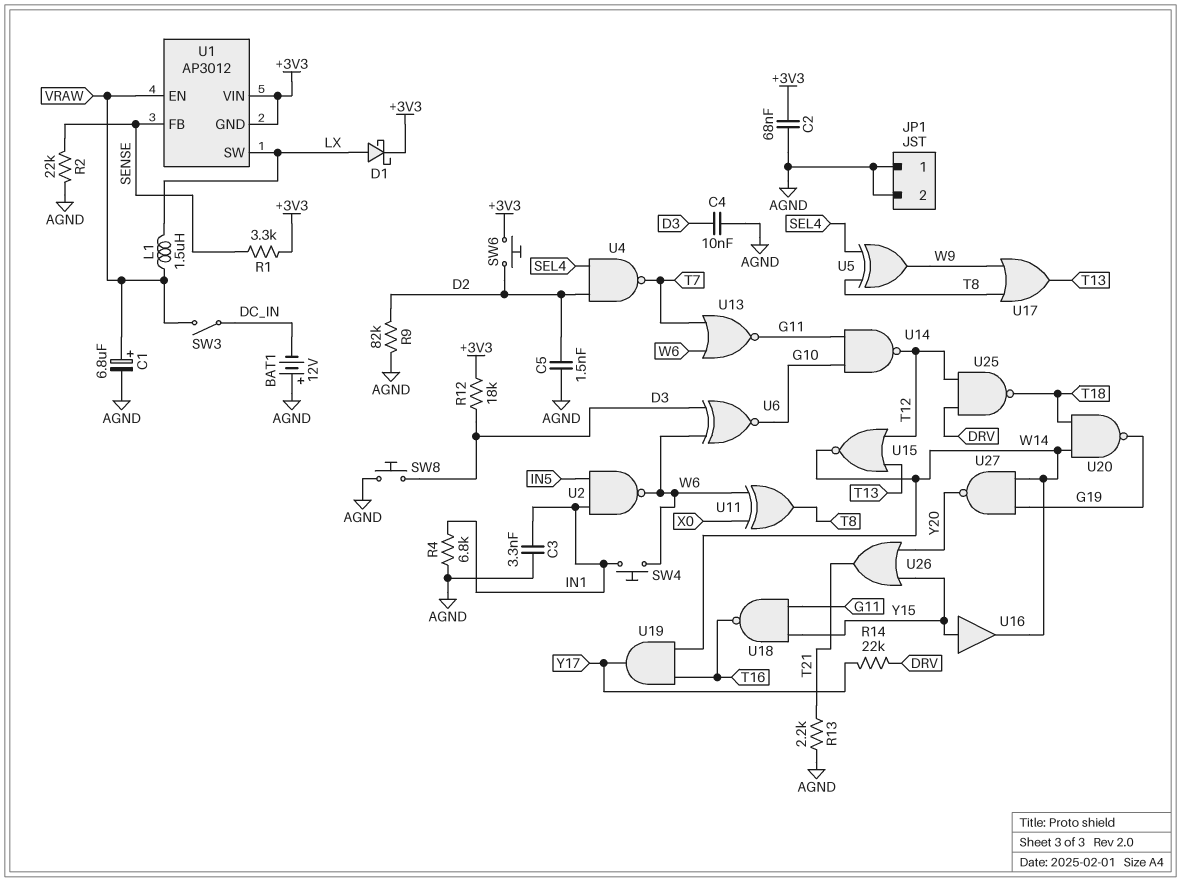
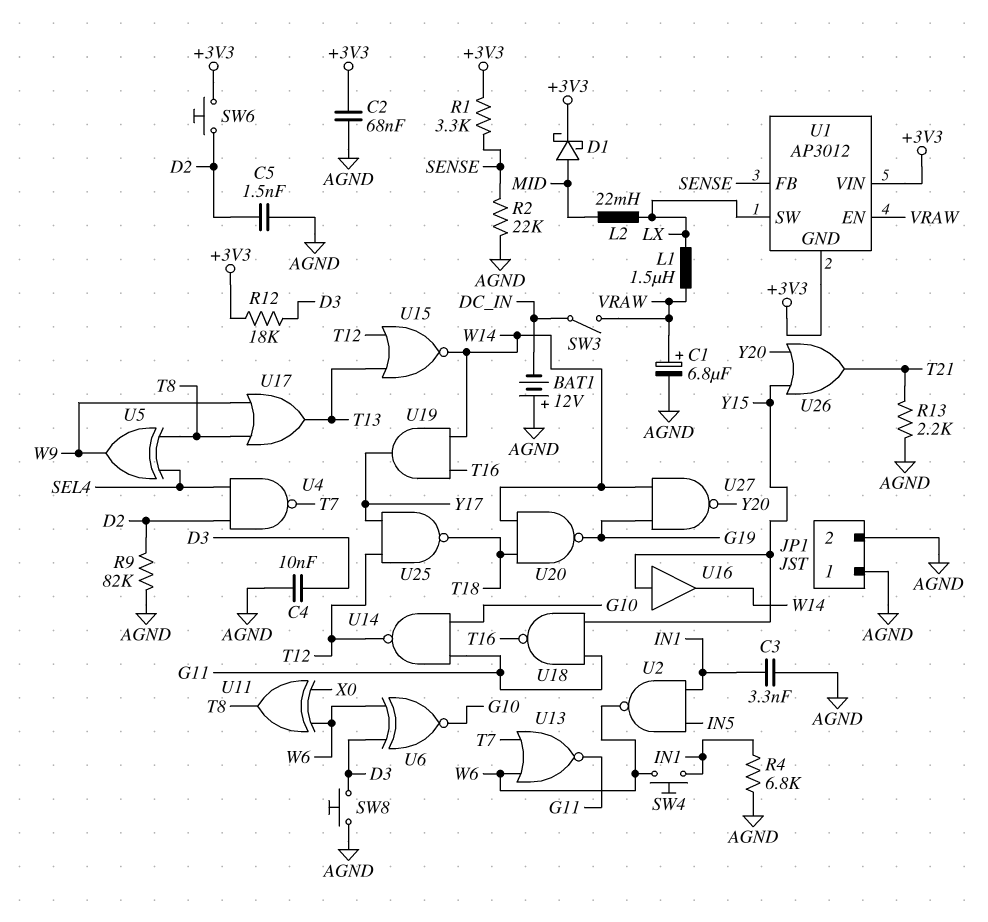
D1: schottky (A LX, K +3V3) -> schottky (A MID, K +3V3)
L2: none -> 22mH (LX, MID)
R14: 22k (DRV, Y17) -> none
U25: NAND (in DRV, in T12, out T18) -> NAND (in T12, in Y17, out T18)

